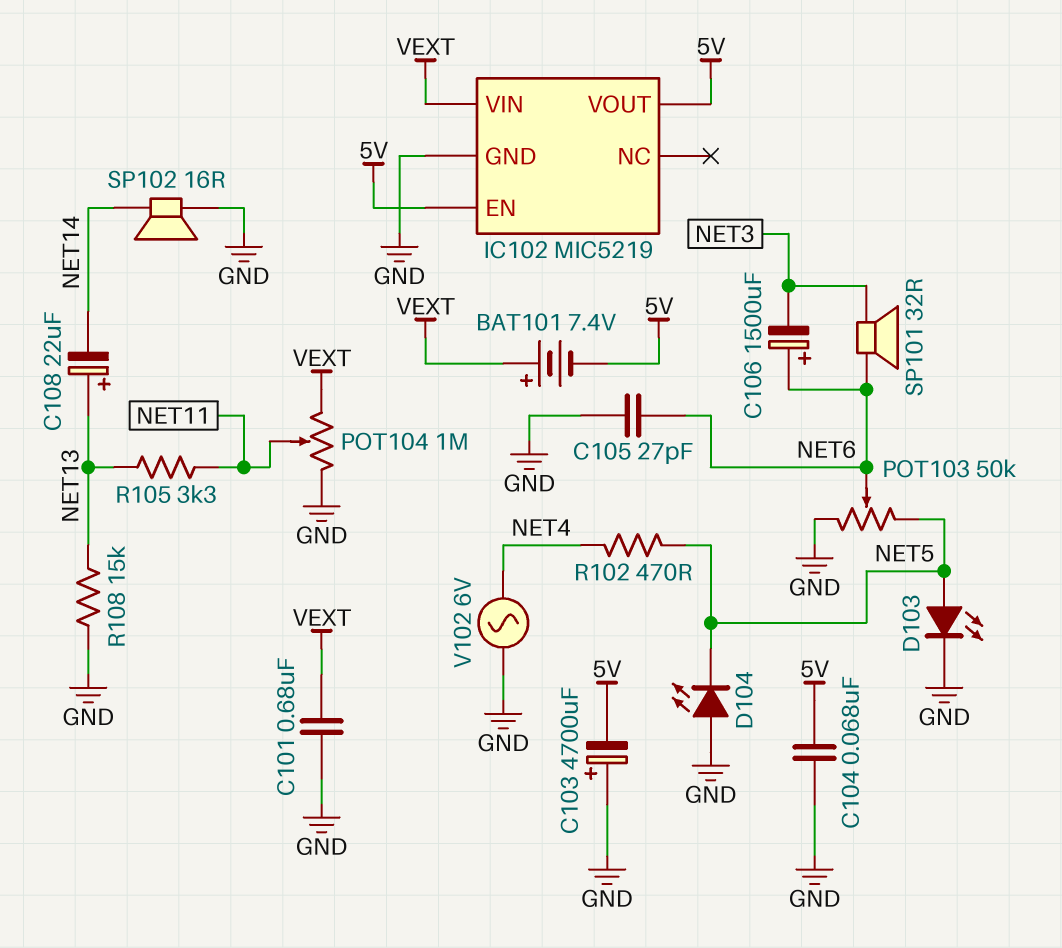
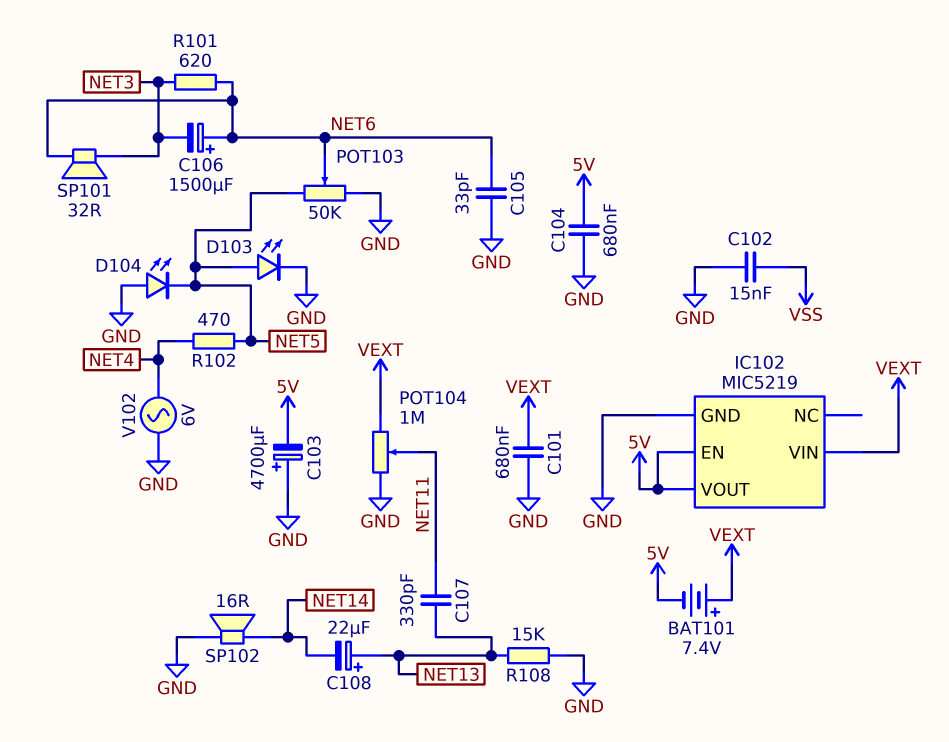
C102: none -> 15nF (GND, VSS)
C104: 68nF (5V, GND) -> 680nF (5V, GND)
C105: 27pF (GND, NET6) -> 33pF (GND, NET6)
C107: none -> 330pF (NET11, NET13)
R101: none -> 620 (NET3, NET6)
R105: 3.3k (NET11, NET13) -> none

